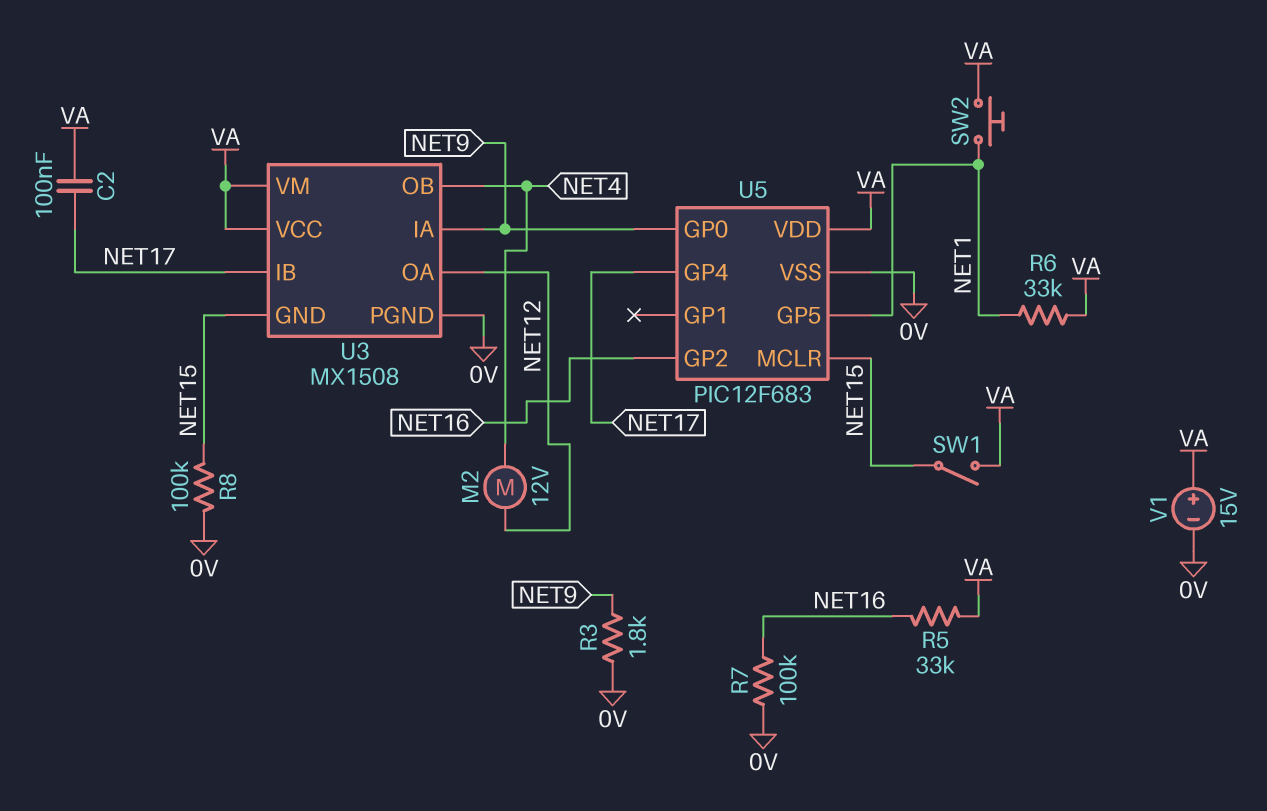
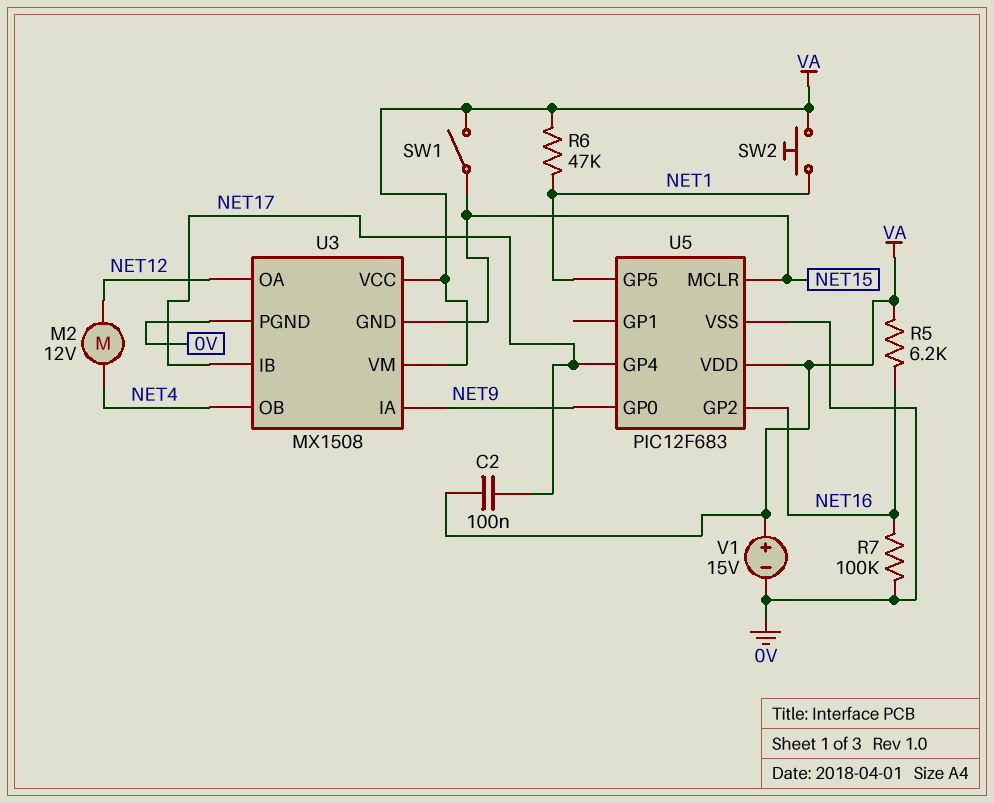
R3: 1.8k (0V, NET9) -> none
R5: 33k (NET16, VA) -> 6.2k (NET16, VA)
R6: 33k (NET1, VA) -> 47k (NET1, VA)
R8: 100k (0V, NET15) -> none

